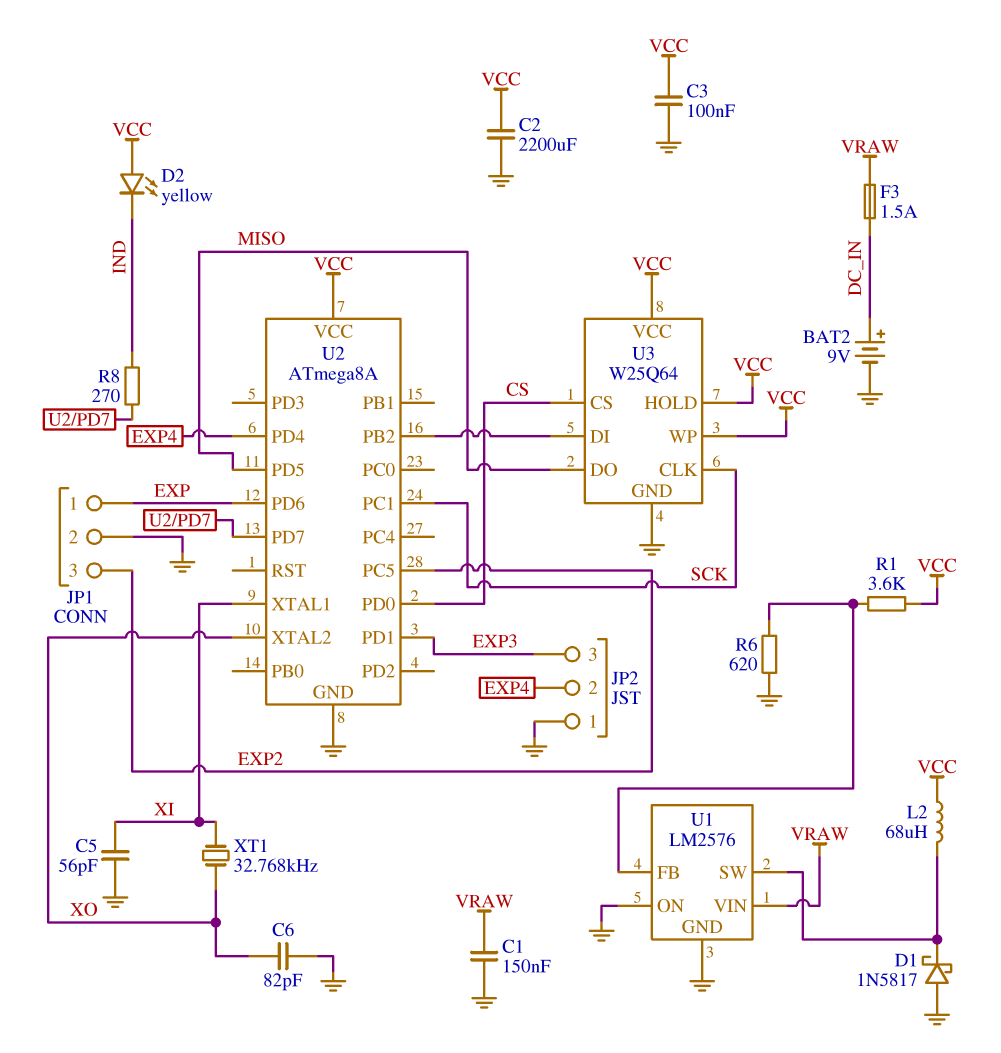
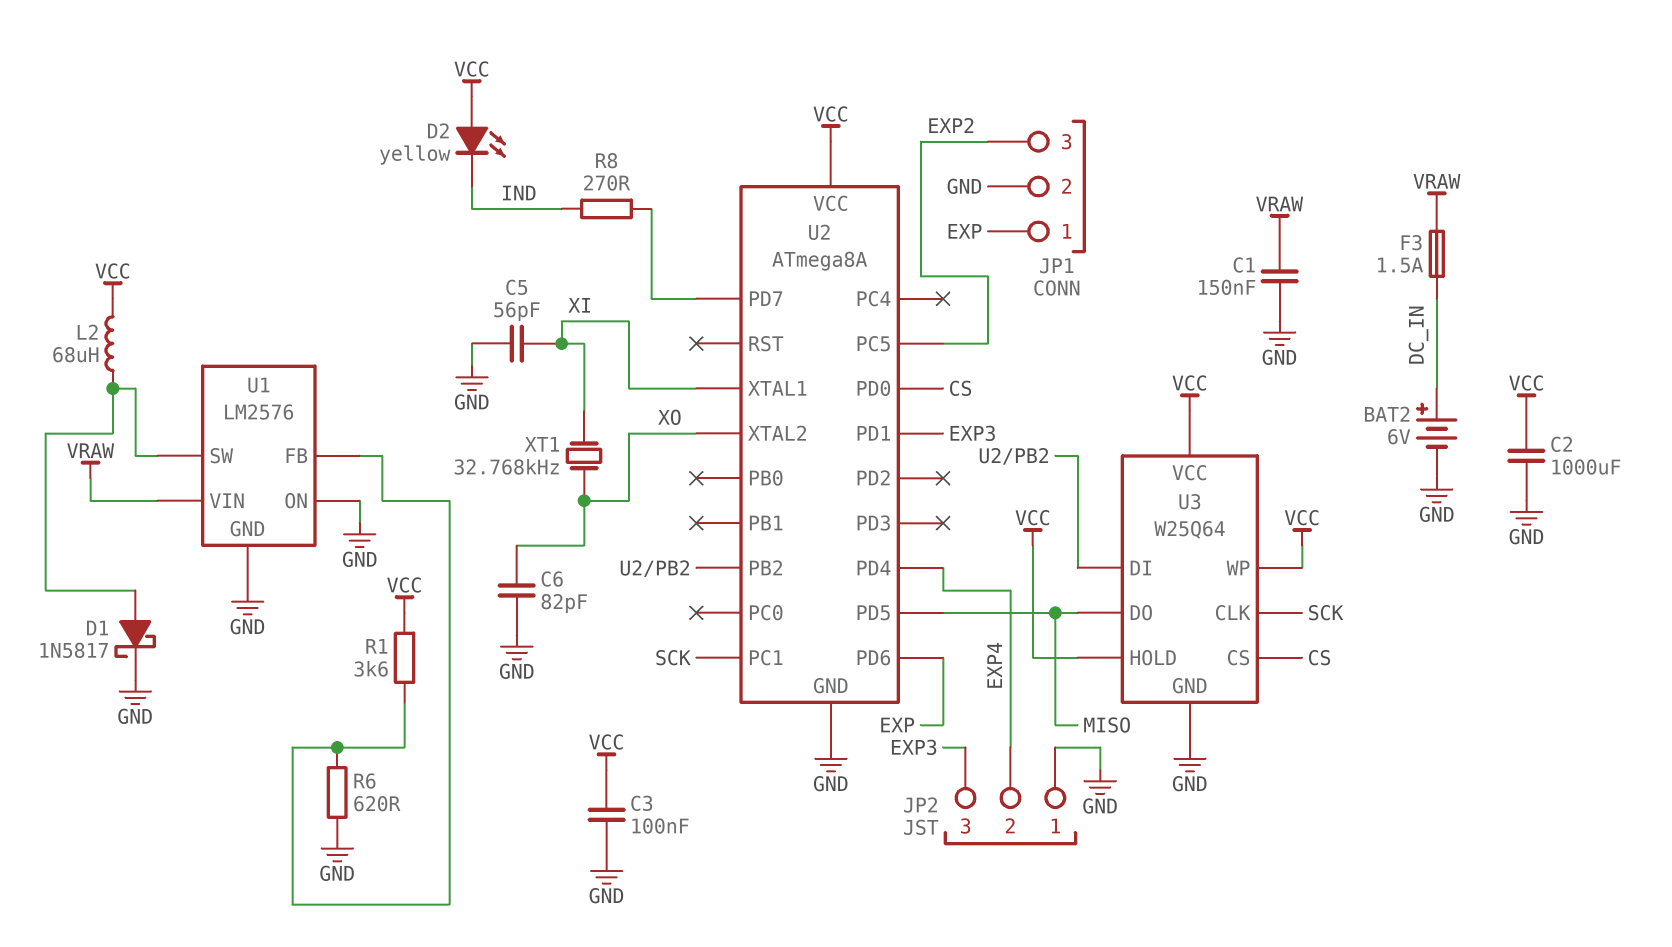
BAT2: 9V (plus DC_IN, minus GND) -> 6V (plus DC_IN, minus GND)
C2: 2200uF (GND, VCC) -> 1000uF (GND, VCC)
D1: schottky 1N5817 (A GND, K U1/SW) -> schottky 1N5817 (A U1/SW, K GND)

